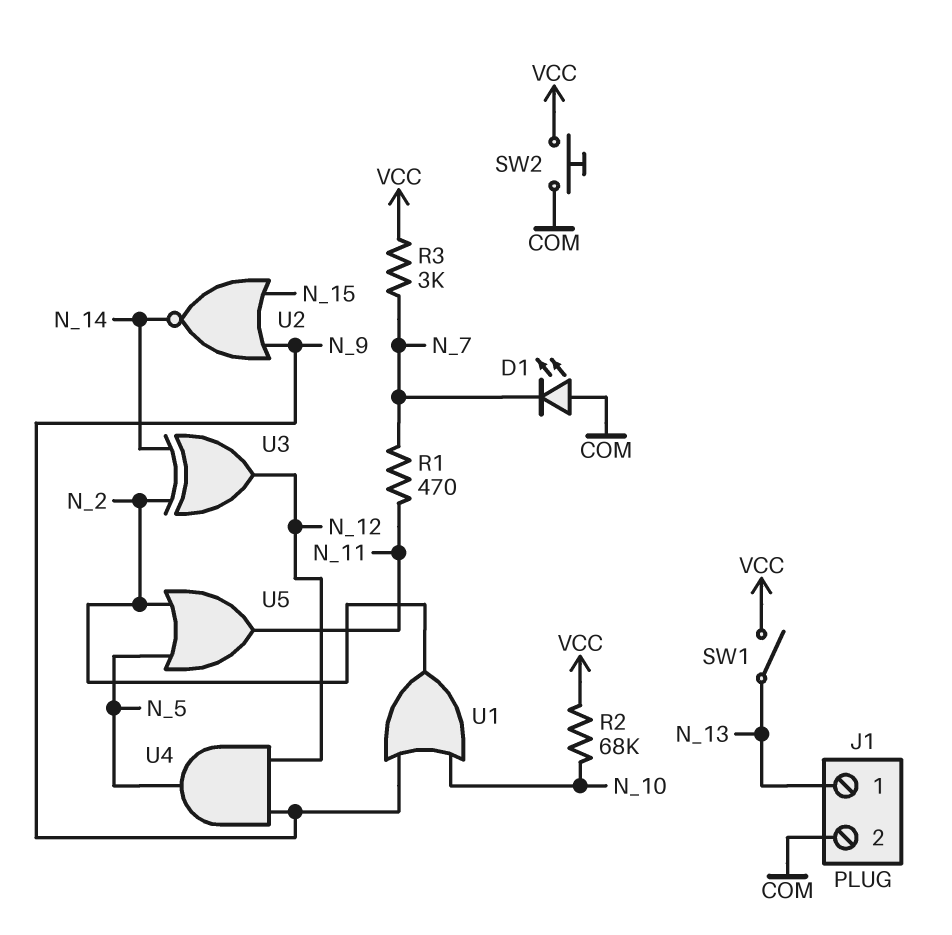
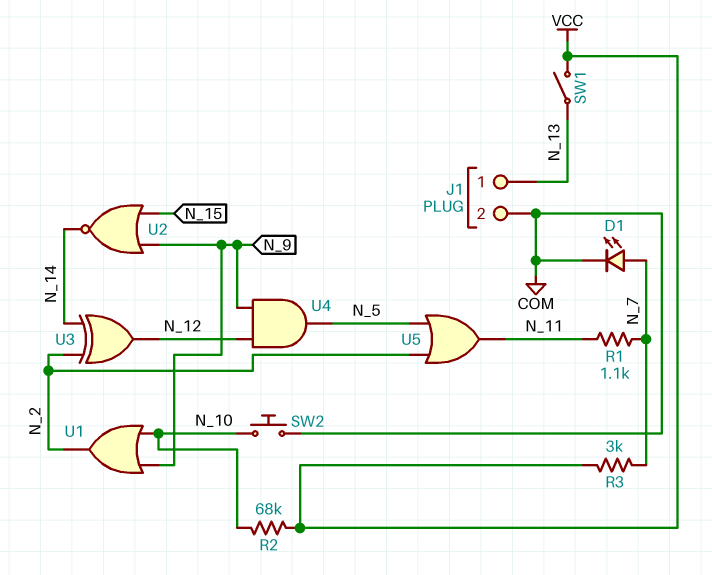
D1: LED (A COM, K N_7) -> LED (A N_7, K COM)
R1: 470 (N_7, N_11) -> 1.1k (N_7, N_11)
SW2: button (COM, VCC) -> button (COM, N_10)

